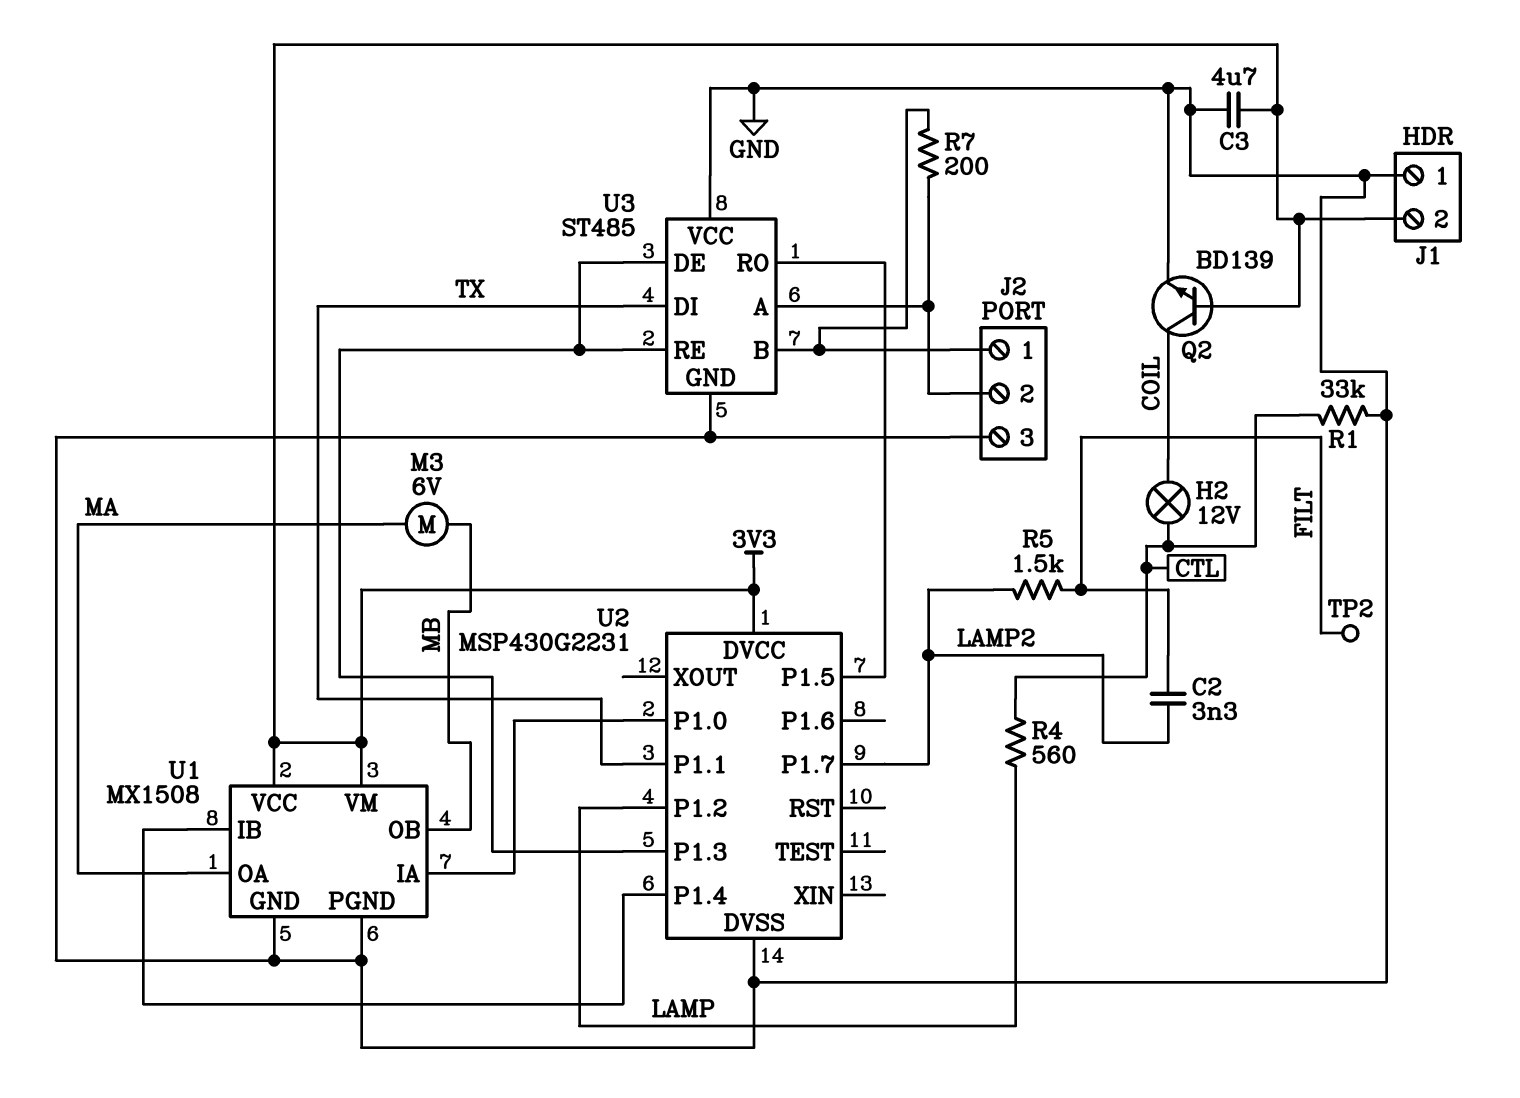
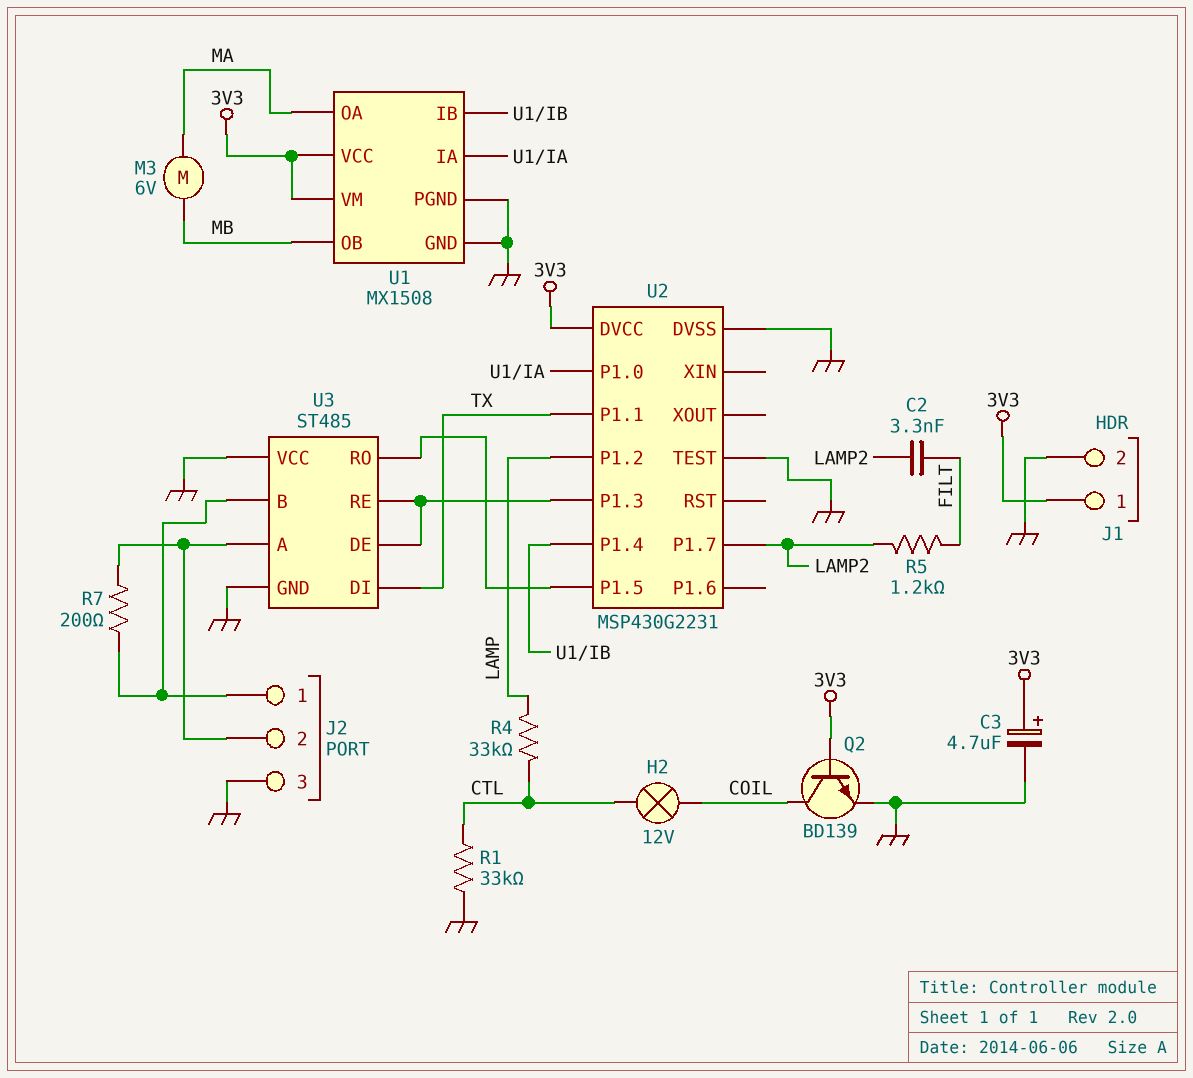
C3: 4.7uF (3V3, GND) -> 4.7uF (plus 3V3, minus GND)
J1 pin 1: GND -> 3V3
J1 pin 2: 3V3 -> GND
R4: 560 (CTL, LAMP) -> 33k (CTL, LAMP)
R5: 1.5k (FILT, LAMP2) -> 1.2k (FILT, LAMP2)
TP2: test point (FILT) -> none
U2 pin TEST: none -> GND

